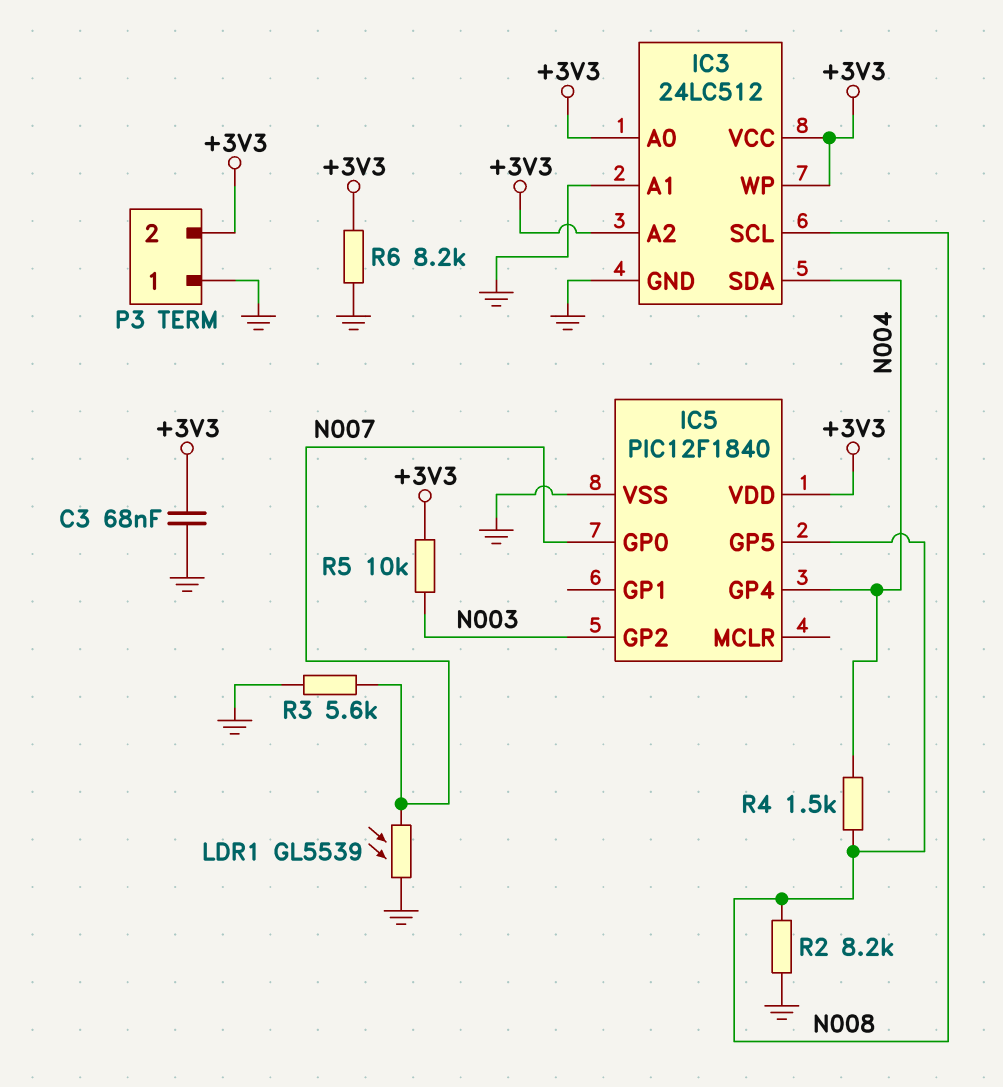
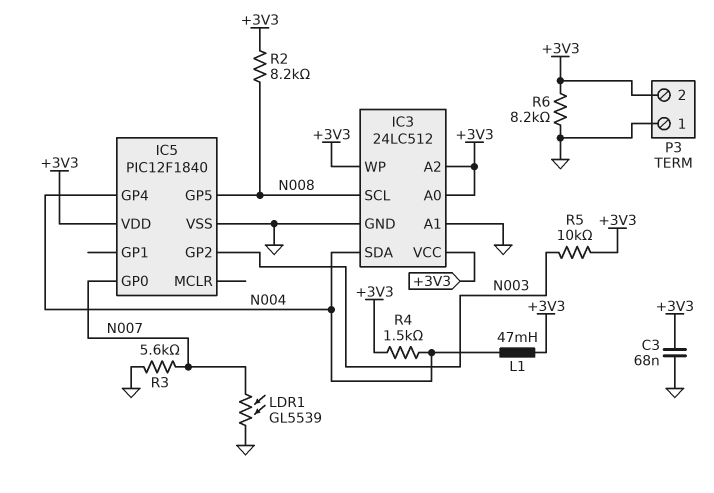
L1: none -> 47mH (+3V3, N004)
R2: 8.2k (GND, N008) -> 8.2k (+3V3, N008)
R4: 1.5k (N004, N008) -> 1.5k (+3V3, N004)

